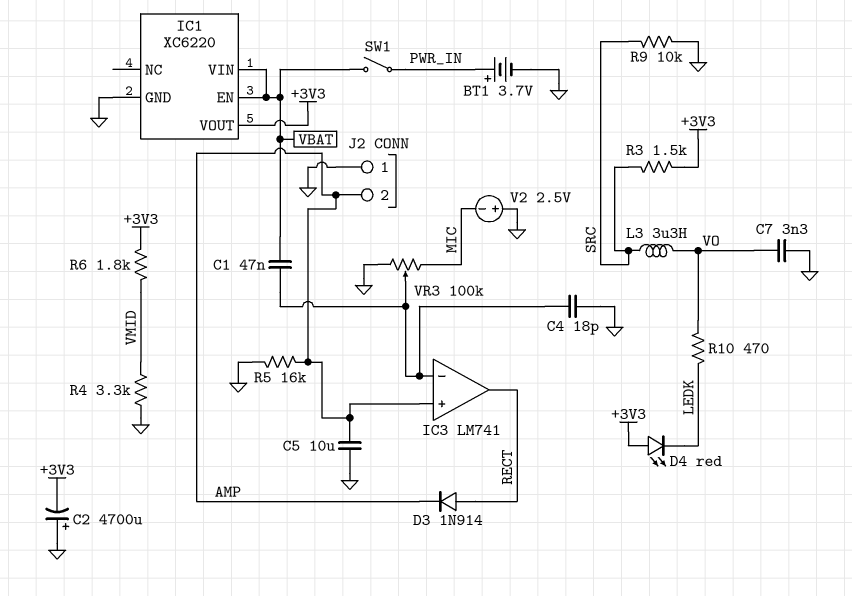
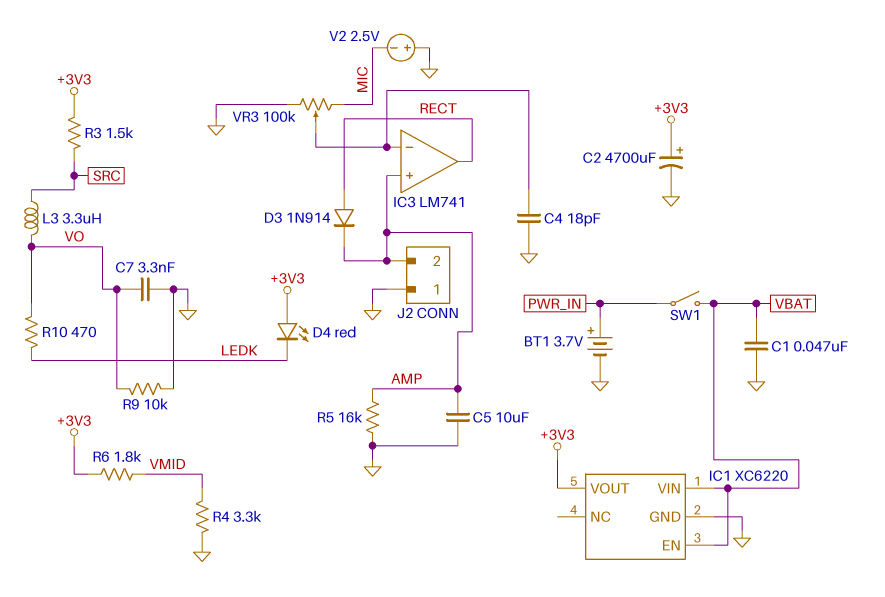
C1: 47nF (IC3/in-, VBAT) -> 47nF (GND, VBAT)
C2: 4700uF (plus GND, minus +3V3) -> 4700uF (plus +3V3, minus GND)
R9: 10k (GND, SRC) -> 10k (GND, VO)

